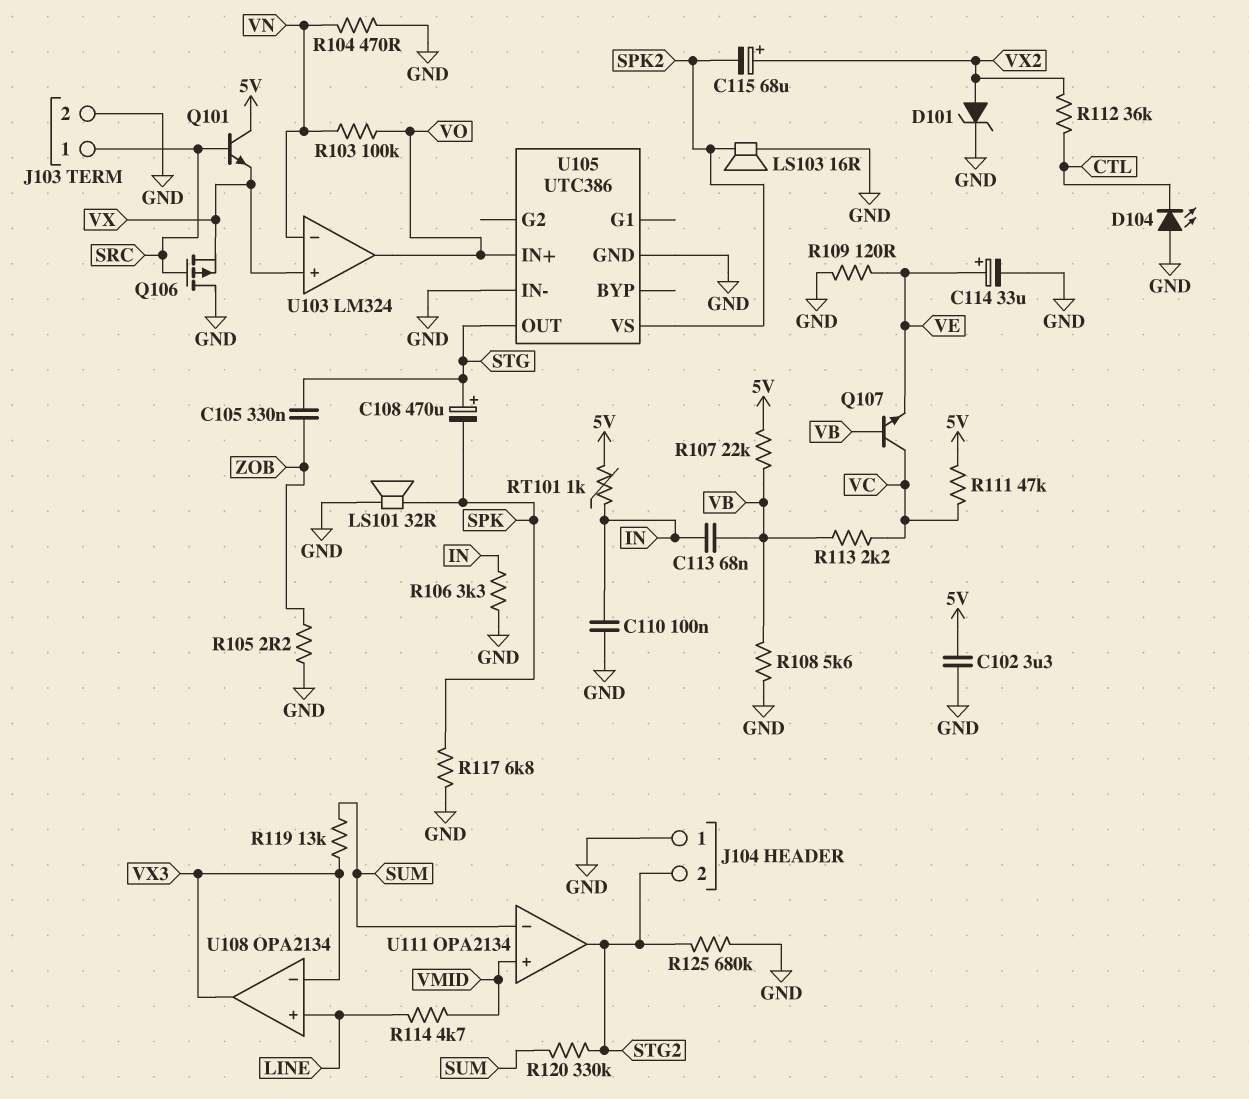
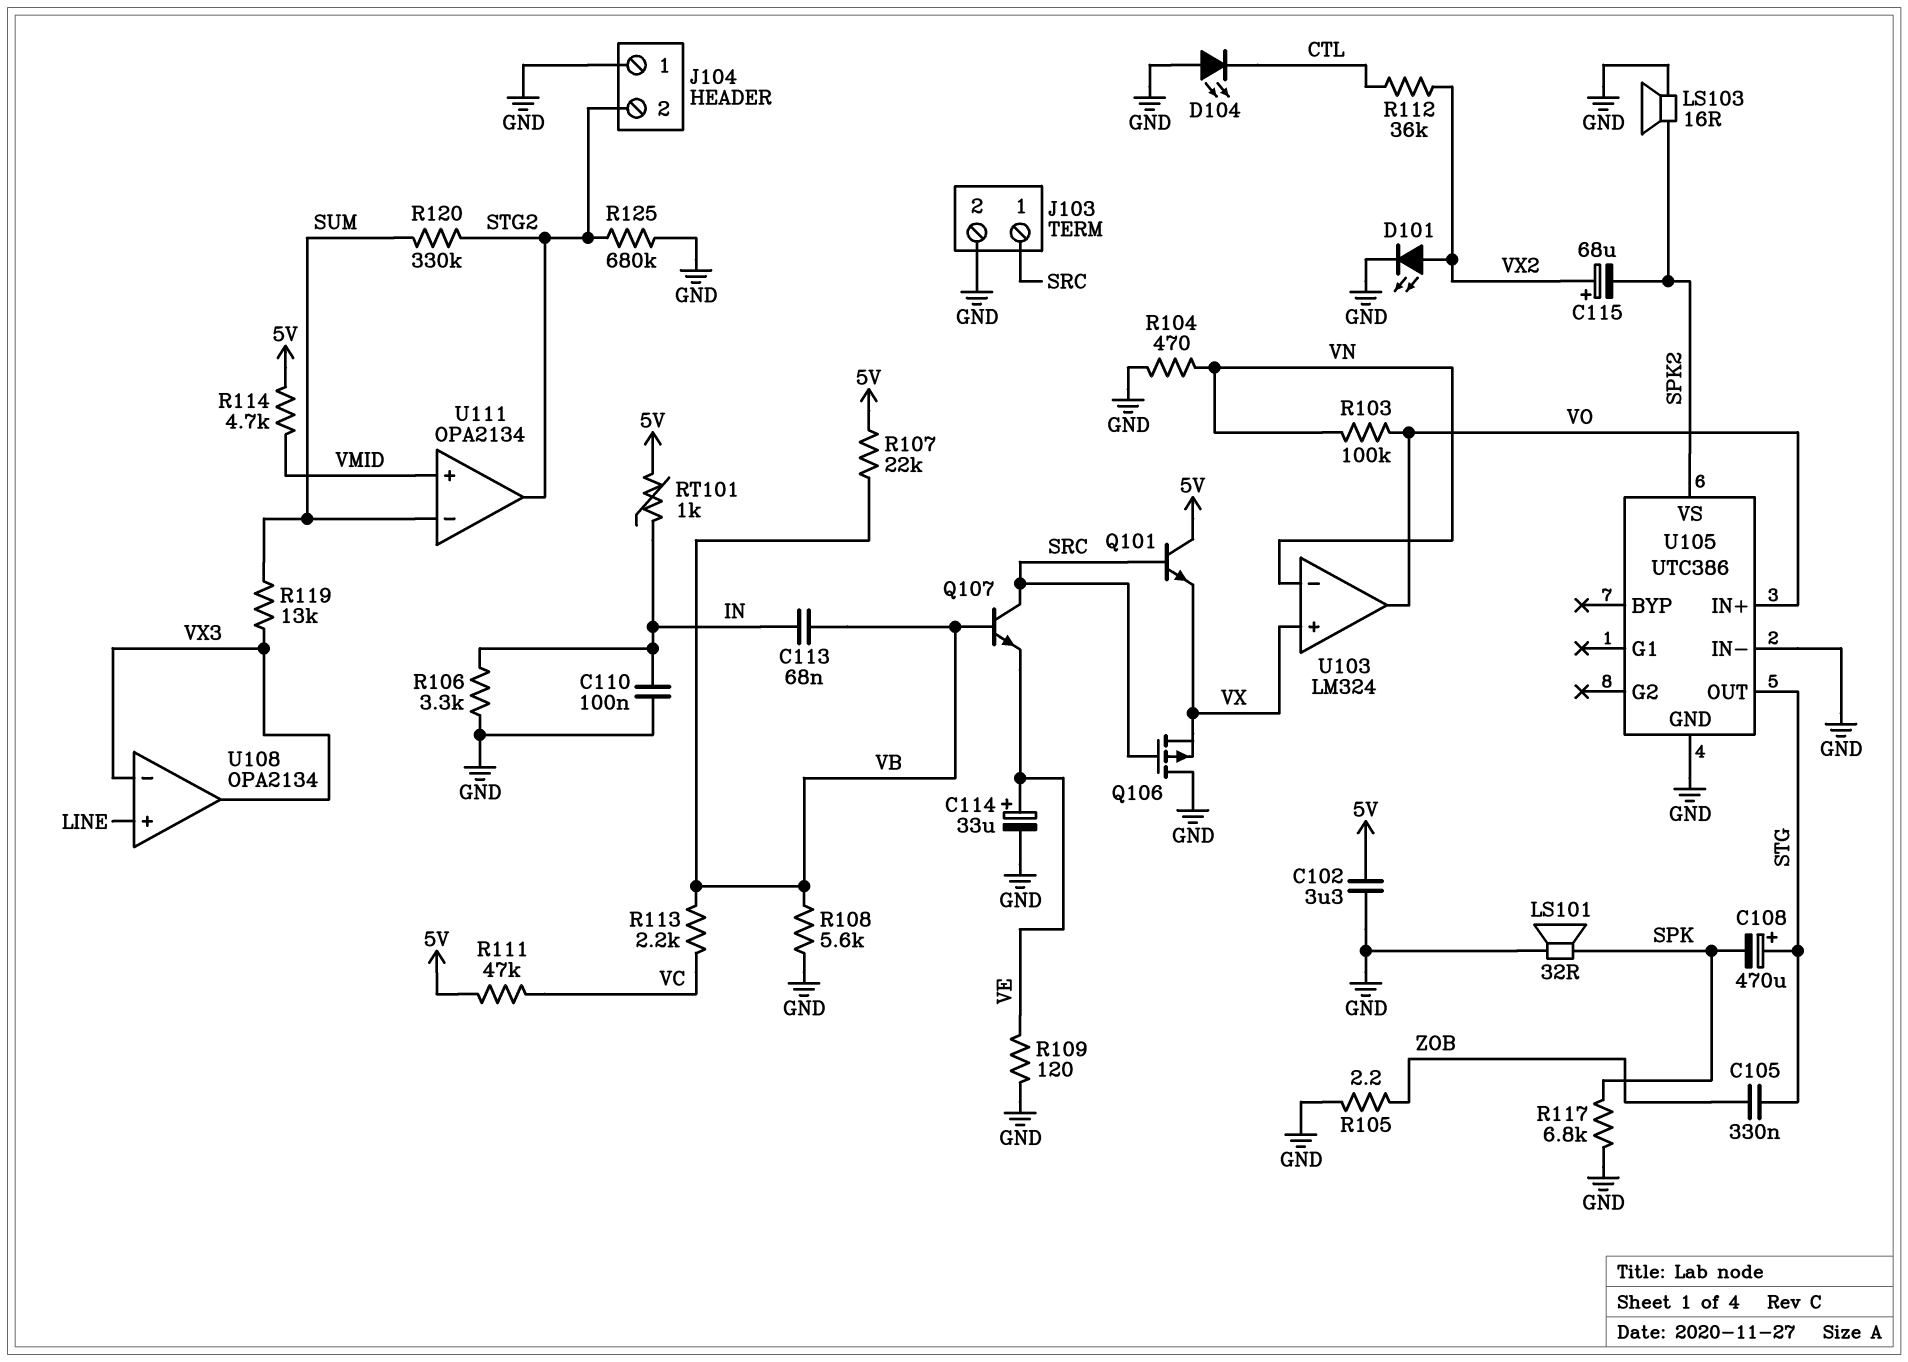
D101: zener (A VX2, K GND) -> LED (A VX2, K GND)
Q107: NPN (B VB, C VC, E VE) -> NPN (B VB, C SRC, E VE)
R114: 4.7k (LINE, VMID) -> 4.7k (5V, VMID)

